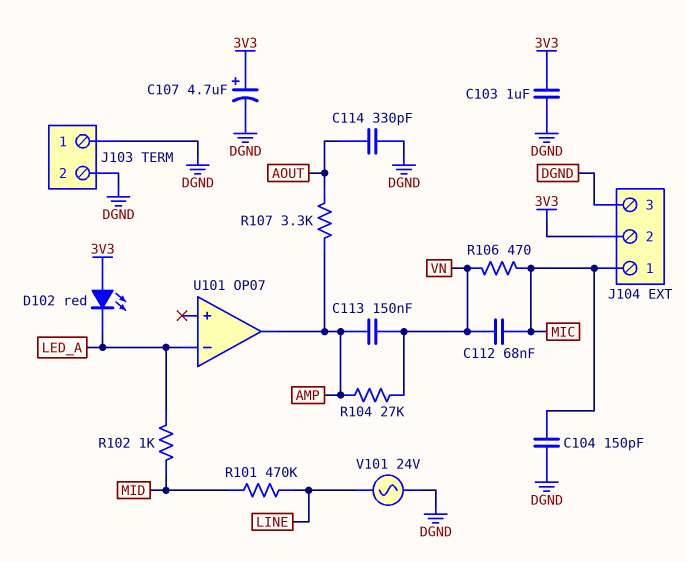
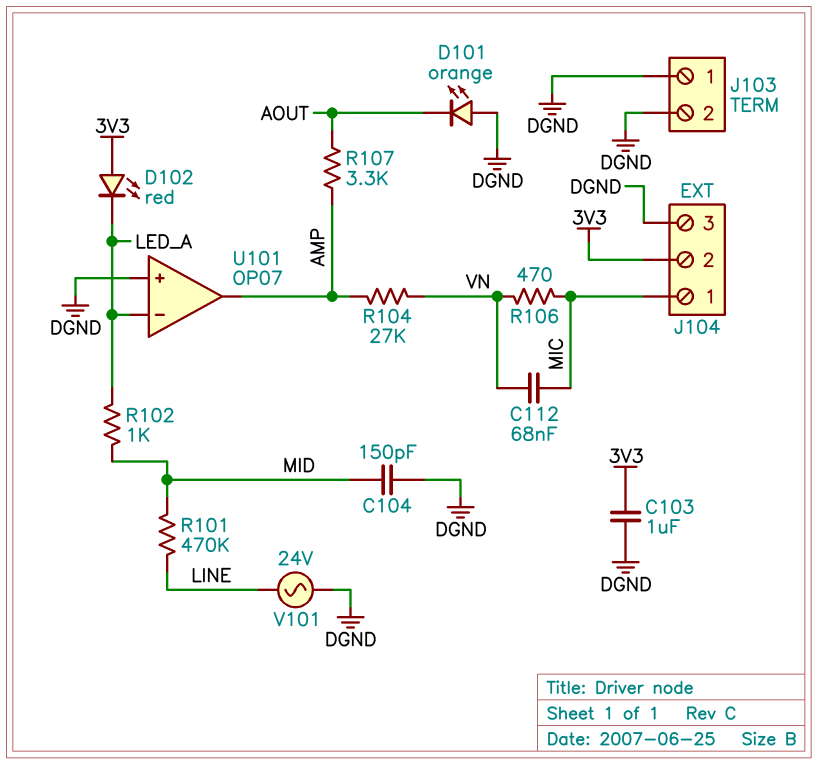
C104: 150pF (DGND, MIC) -> 150pF (DGND, MID)
C107: 4.7uF (plus 3V3, minus DGND) -> none
C113: 150nF (AMP, VN) -> none
C114: 330pF (AOUT, DGND) -> none
D101: none -> LED orange (A DGND, K AOUT)
U101 pin in+: none -> DGND

